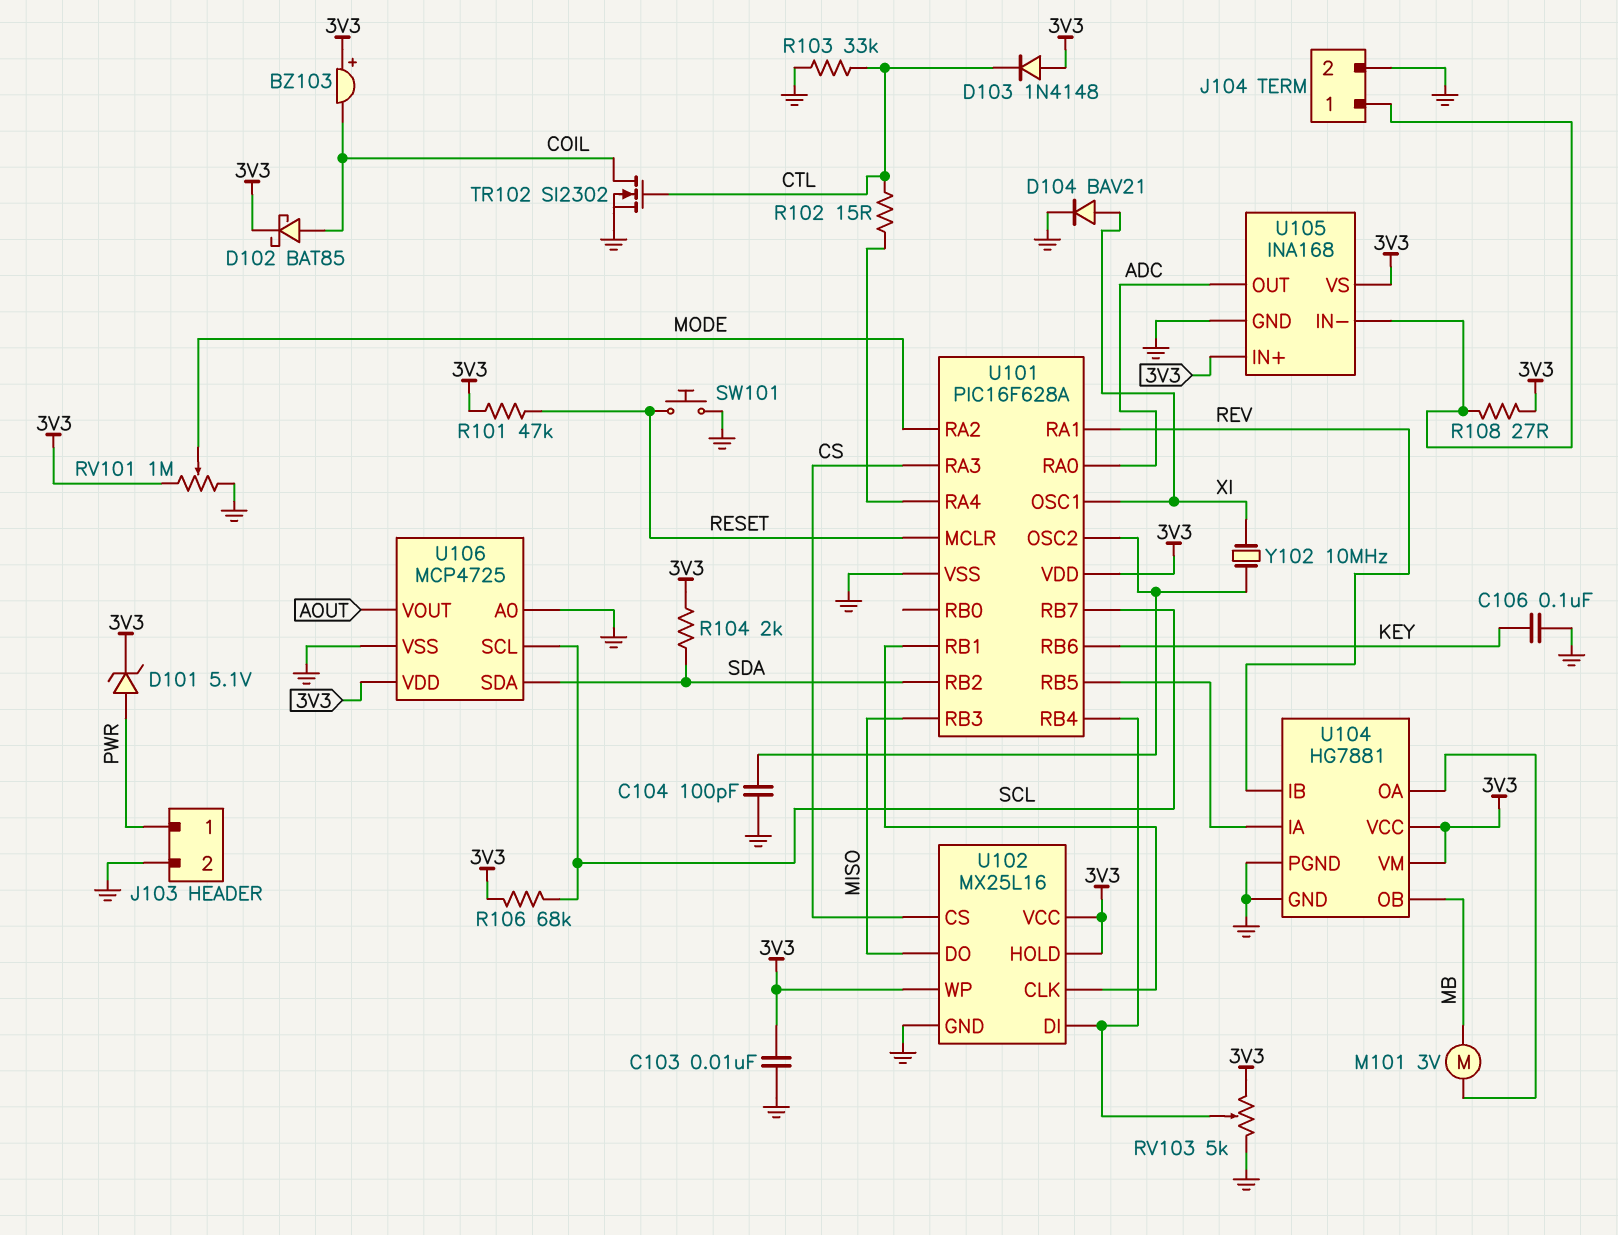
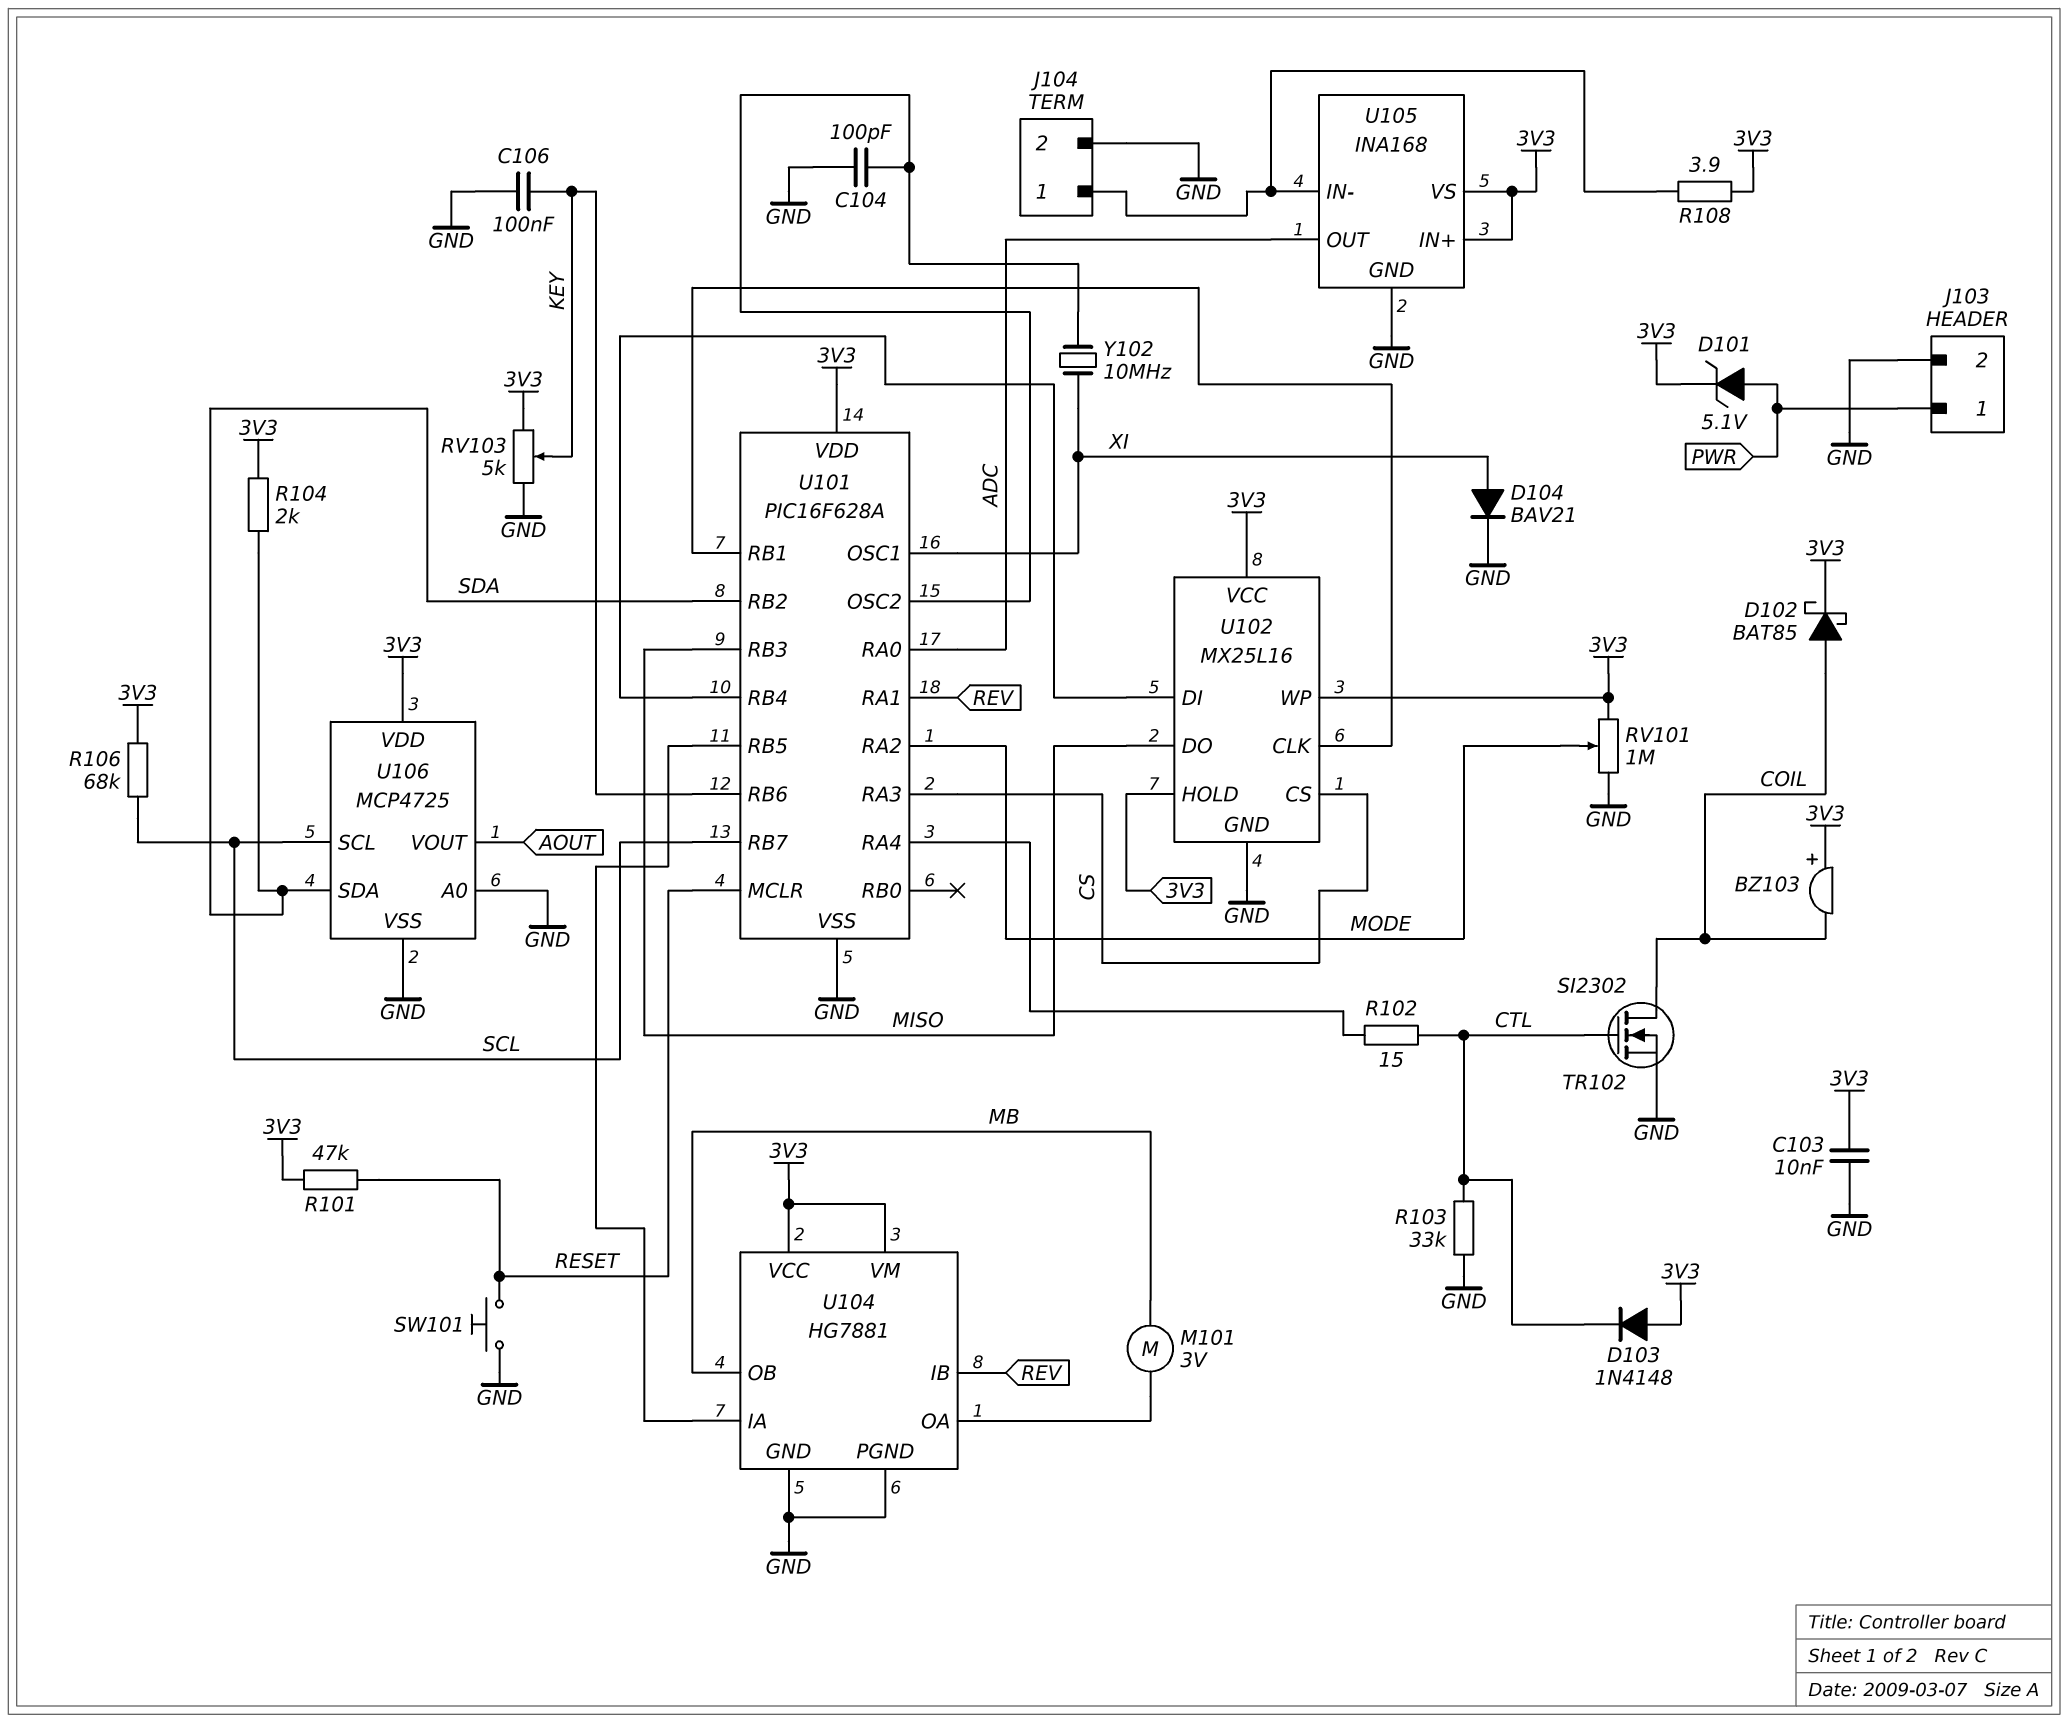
R108: 27 (3V3, J104/1) -> 3.9 (3V3, J104/1)
RV103: 5k (3V3, GND, wiper U101/RB4) -> 5k (3V3, GND, wiper KEY)

